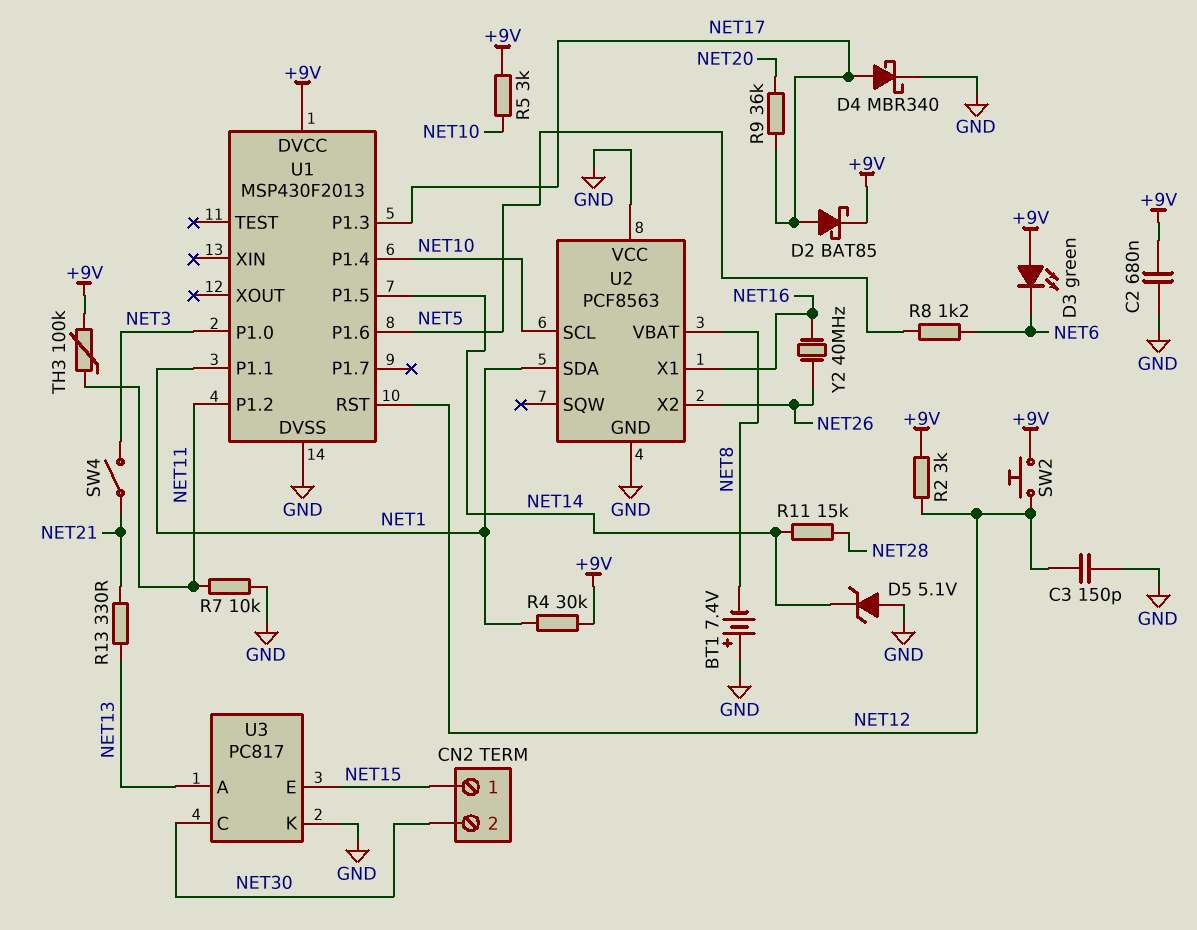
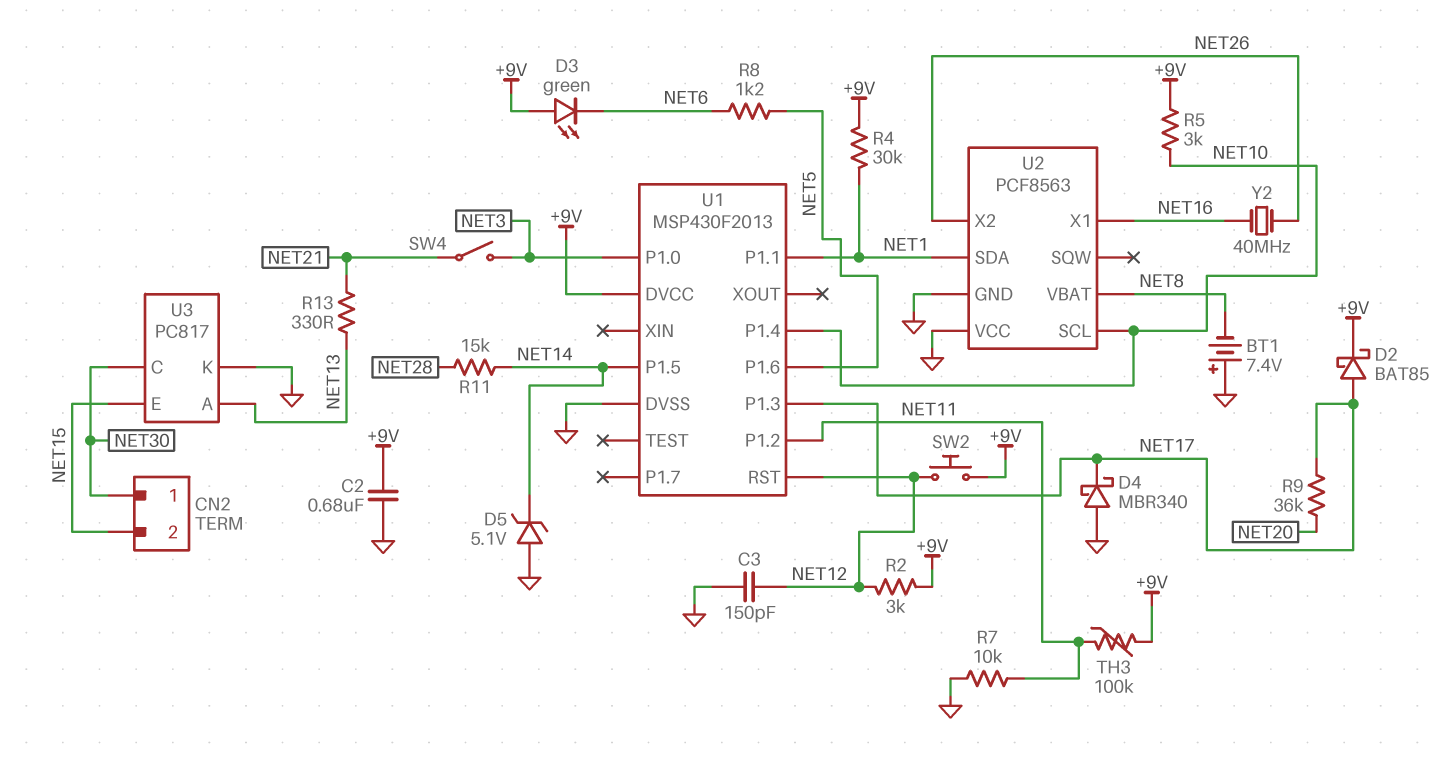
CN2 pin 1: NET15 -> NET30
CN2 pin 2: NET30 -> NET15
D4: schottky MBR340 (A NET17, K GND) -> schottky MBR340 (A GND, K NET17)

